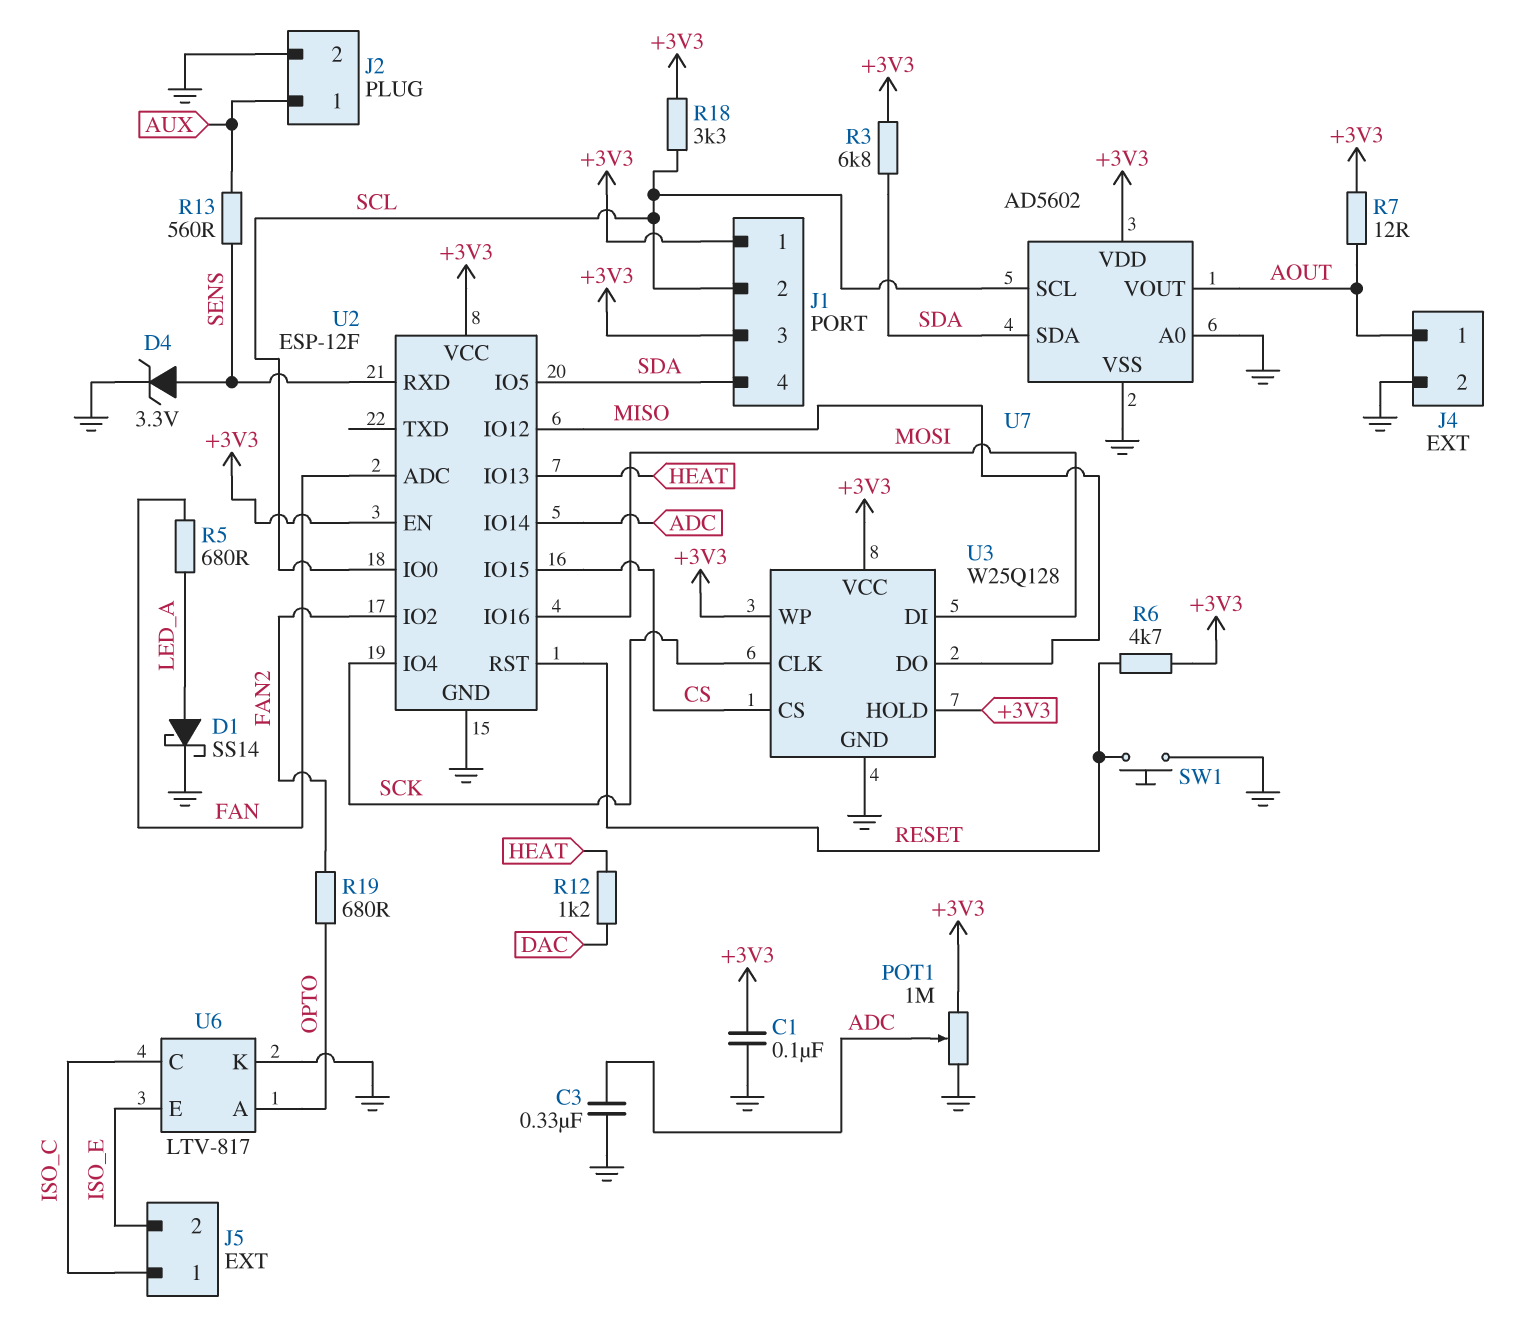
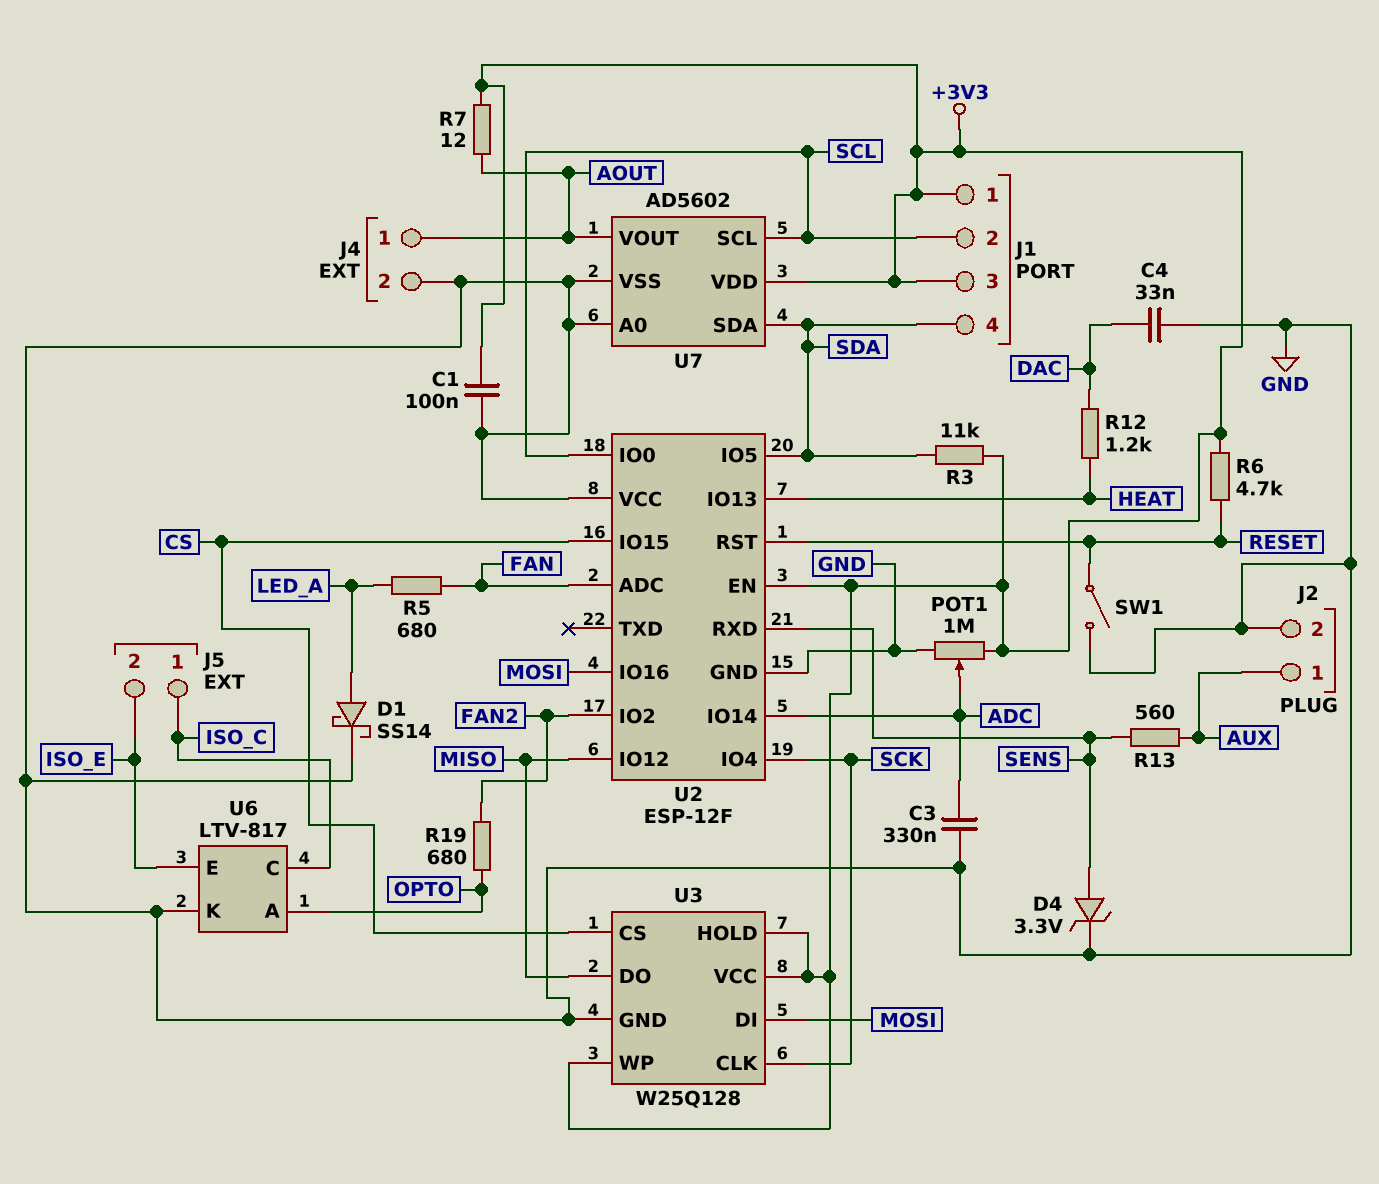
C4: none -> 33nF (DAC, GND)
R3: 6.8k (+3V3, SDA) -> 11k (+3V3, SDA)
R18: 3.3k (+3V3, SCL) -> none
SW1: button (GND, RESET) -> switch (GND, RESET)
U2 pin VCC: +3V3 -> GND

